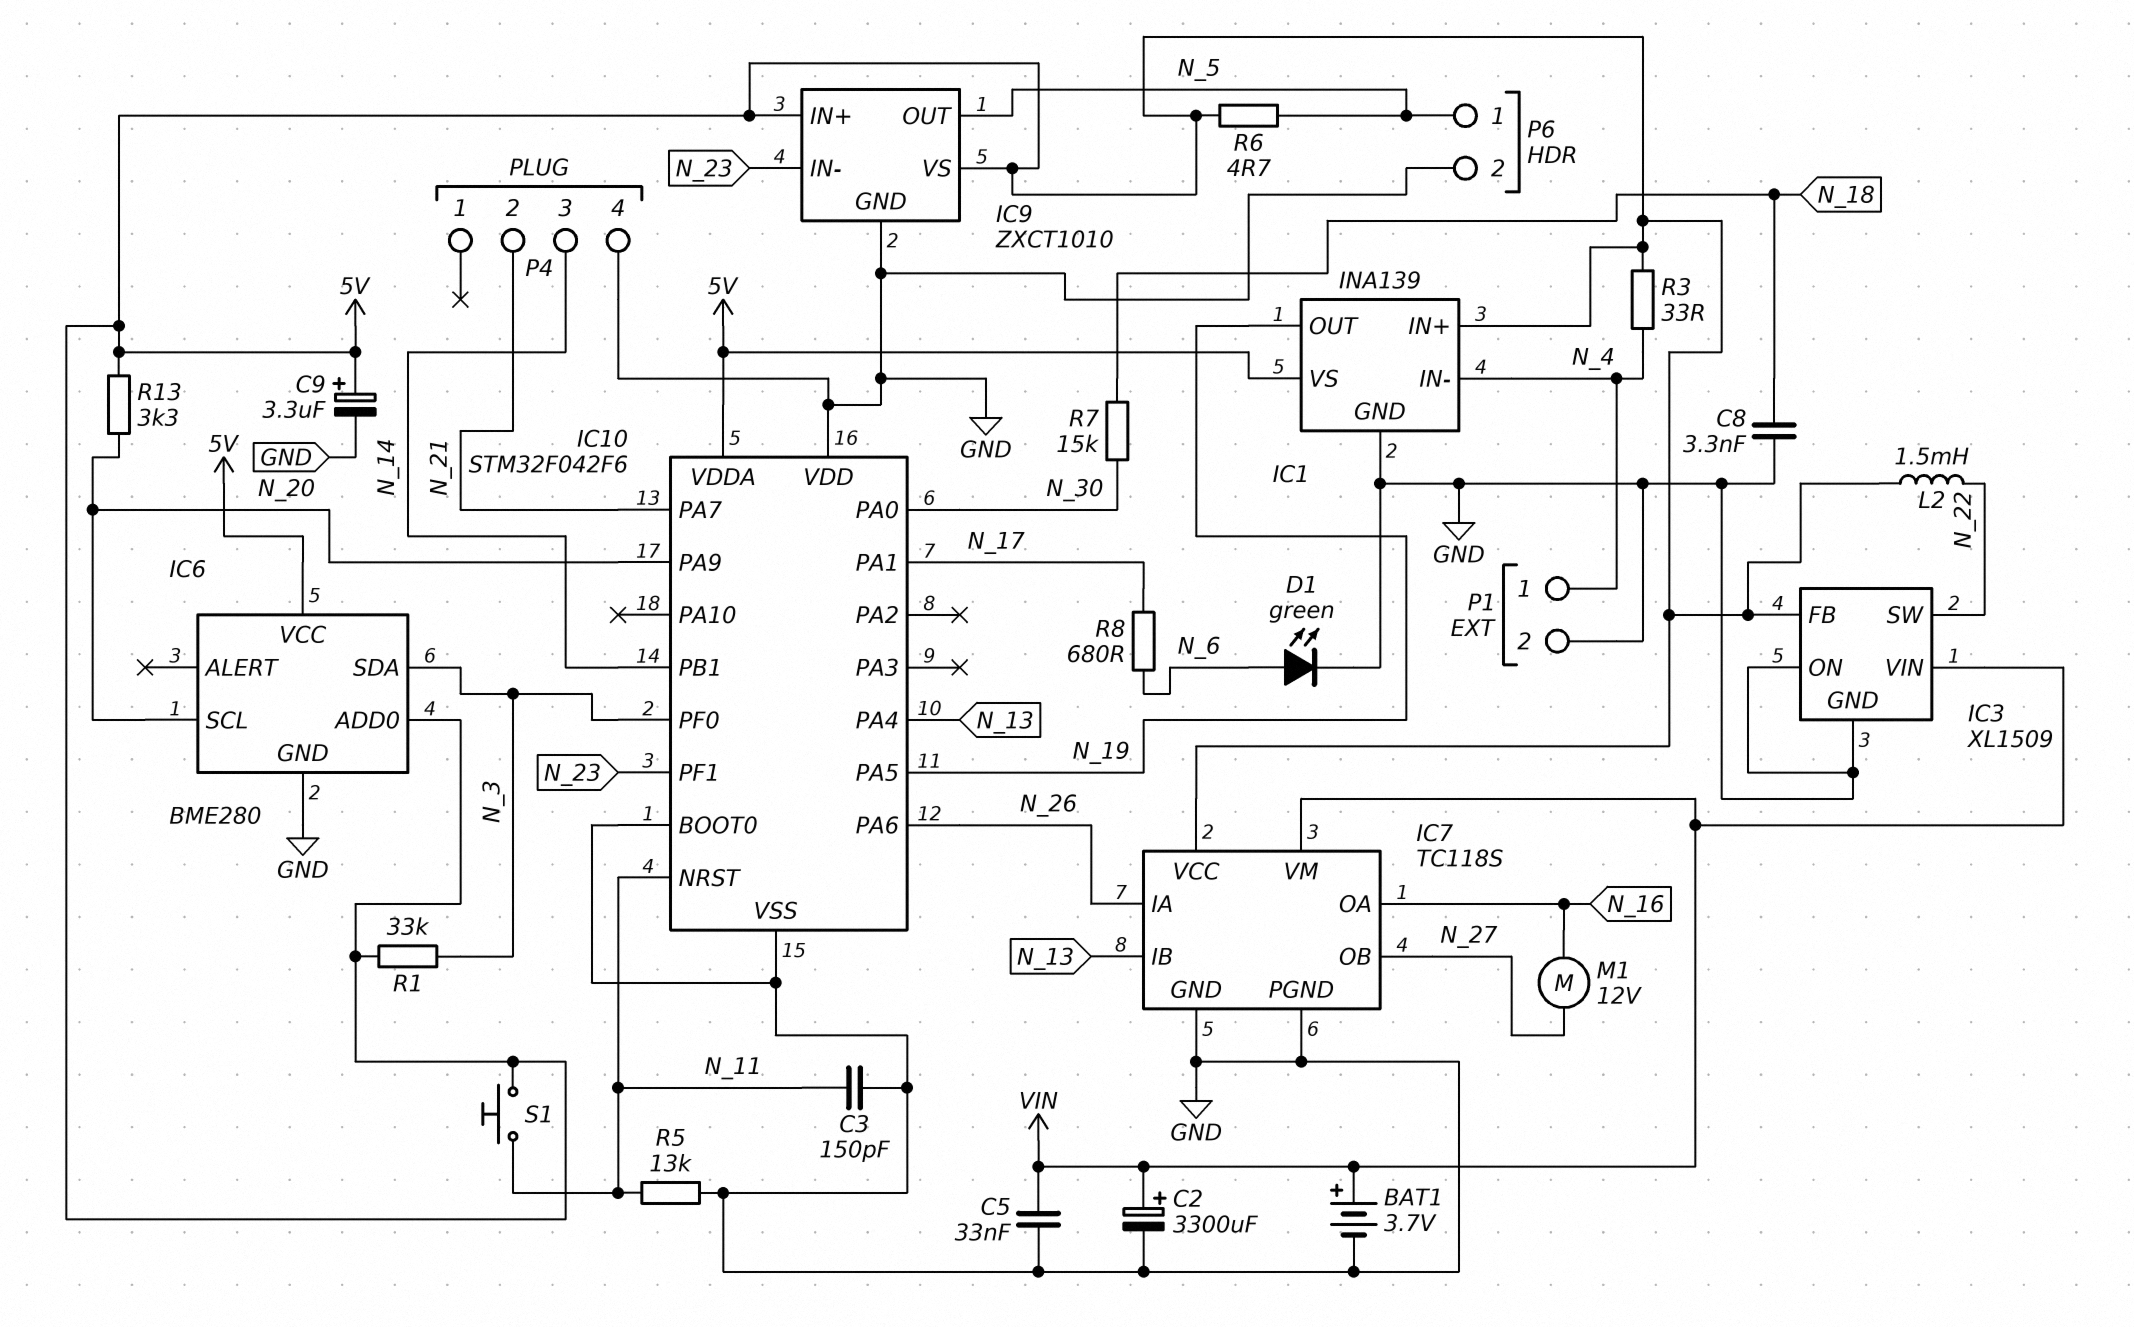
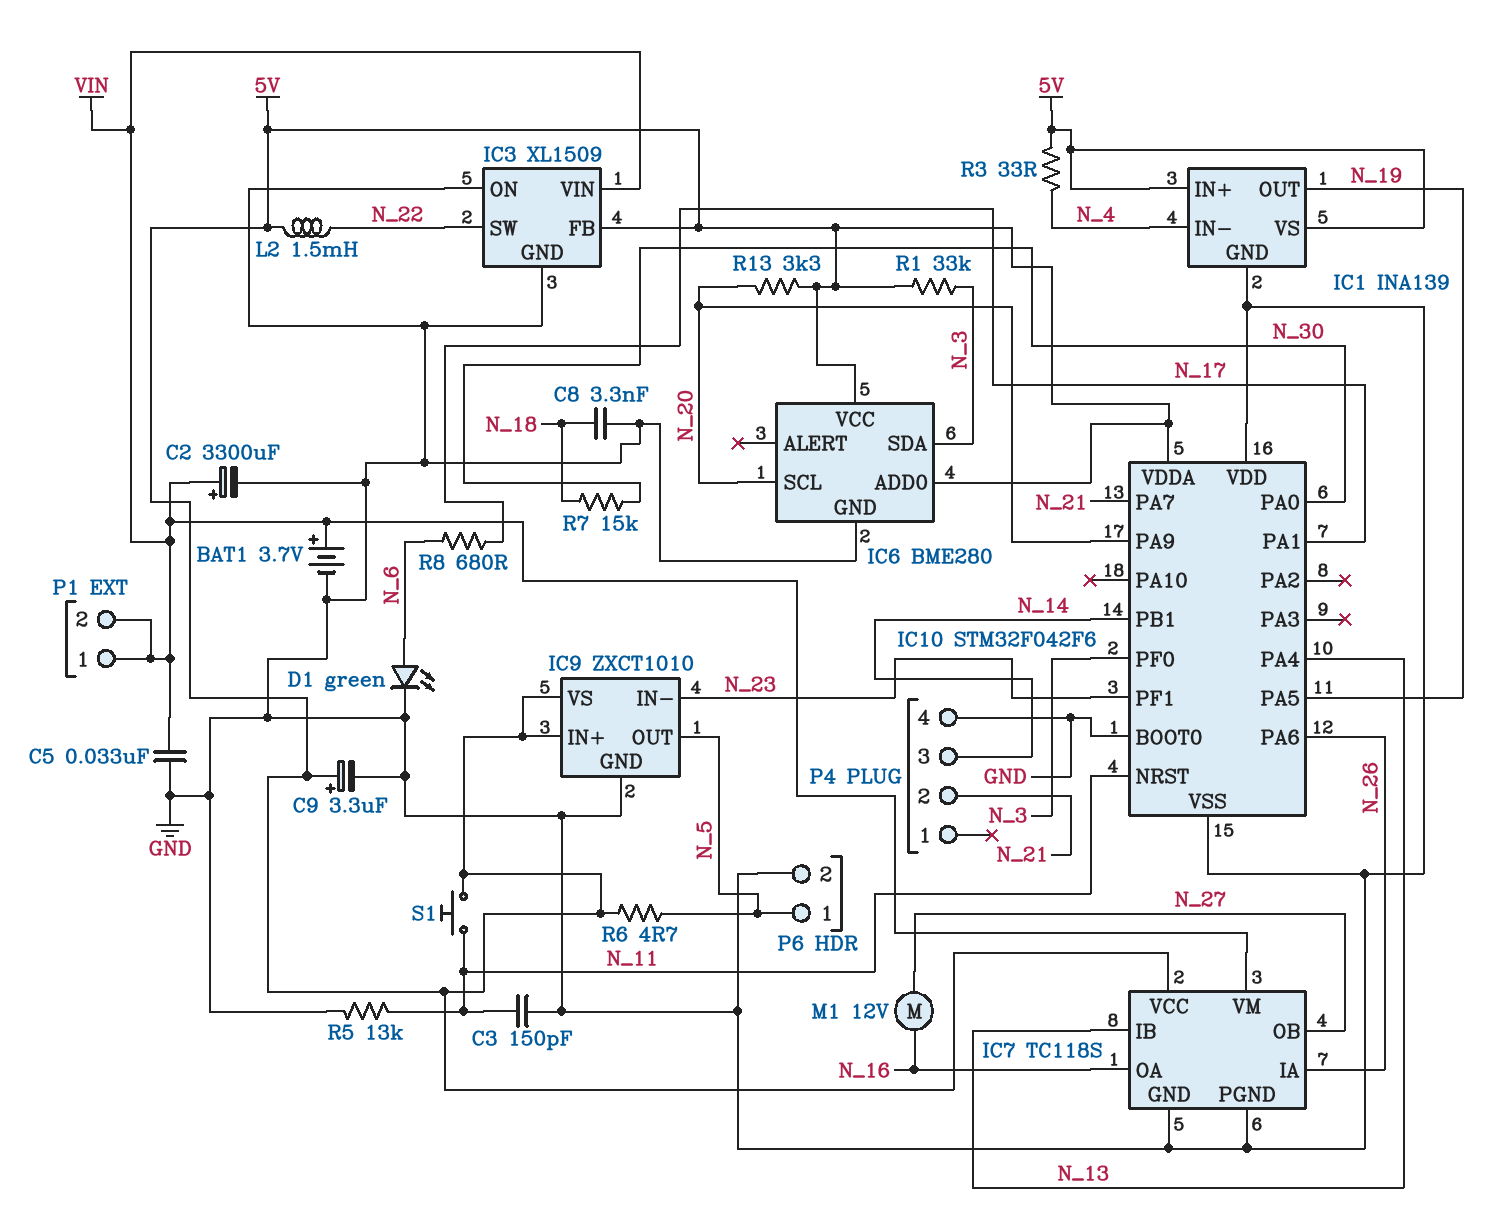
P1 pin 1: N_4 -> VIN
P1 pin 2: GND -> VIN

